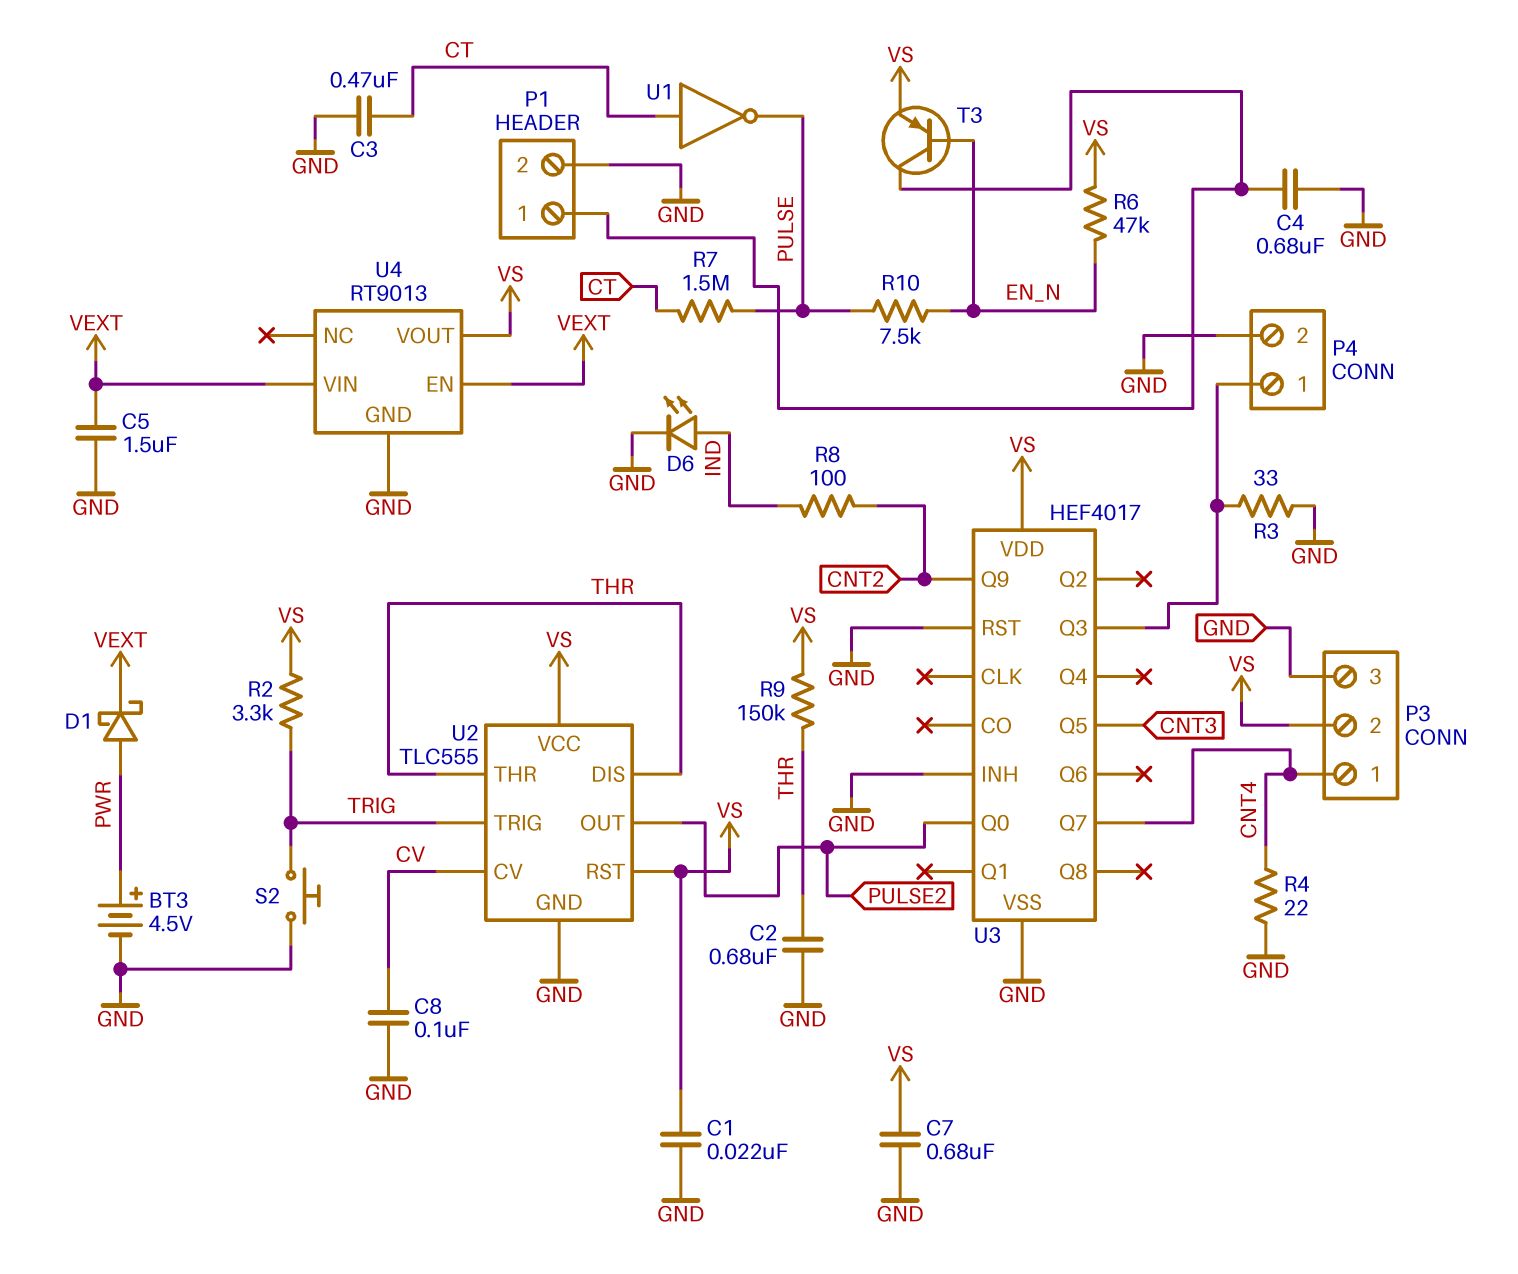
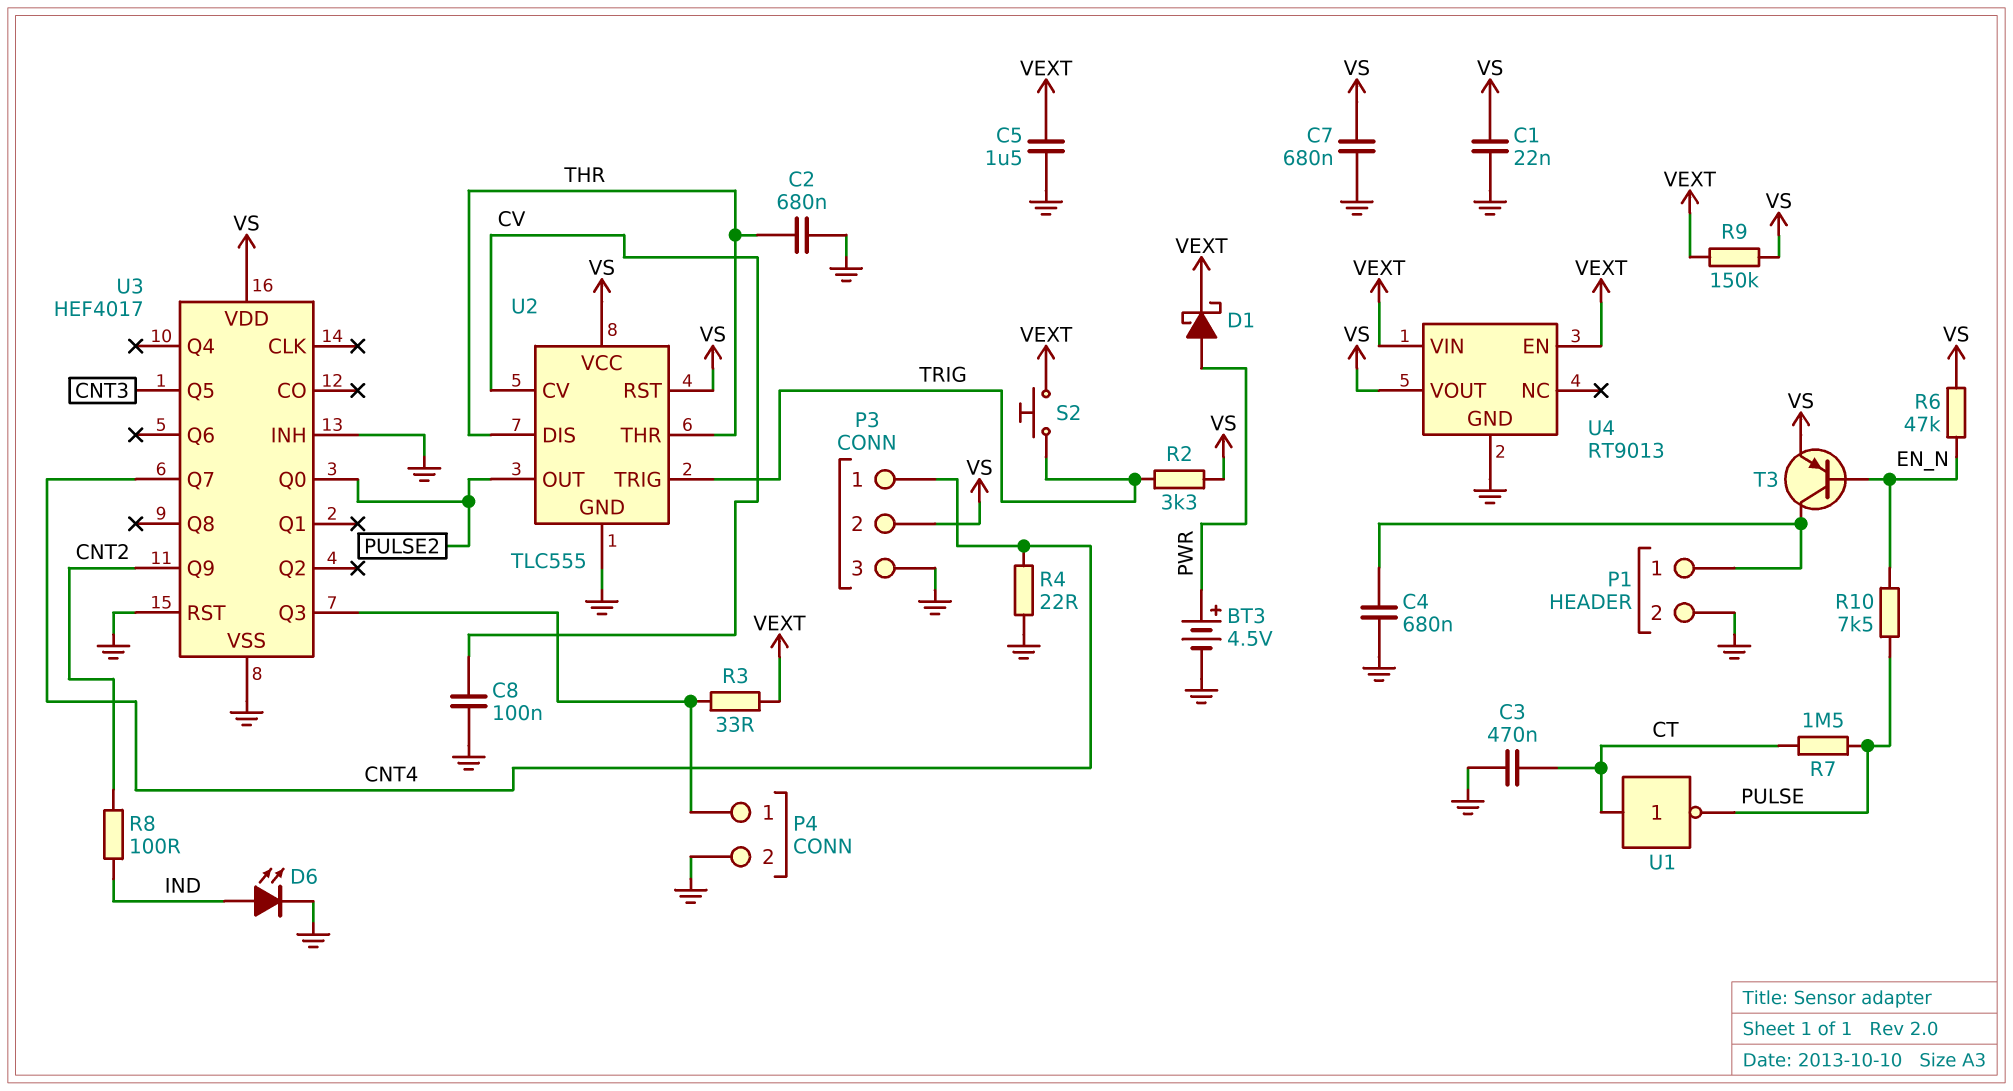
R3: 33 (GND, P4/1) -> 33 (P4/1, VEXT)
R9: 150k (THR, VS) -> 150k (VEXT, VS)
S2: button (GND, TRIG) -> button (TRIG, VEXT)

